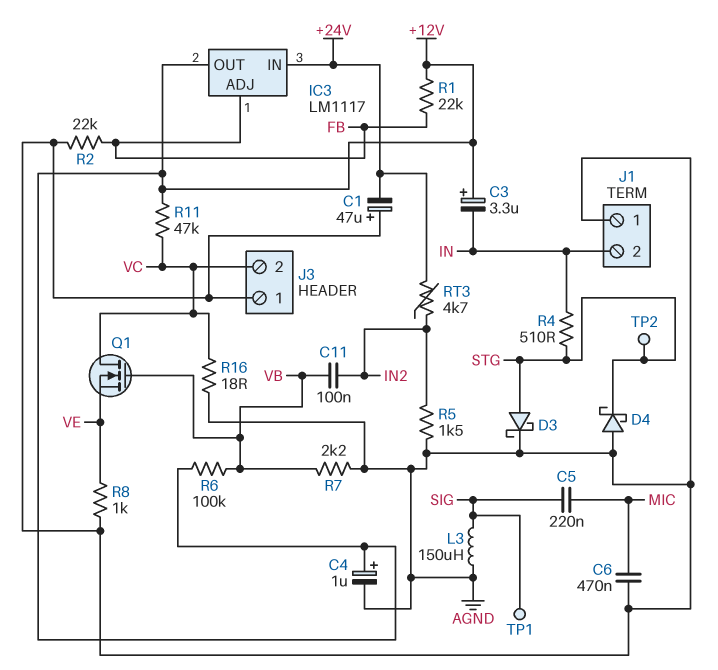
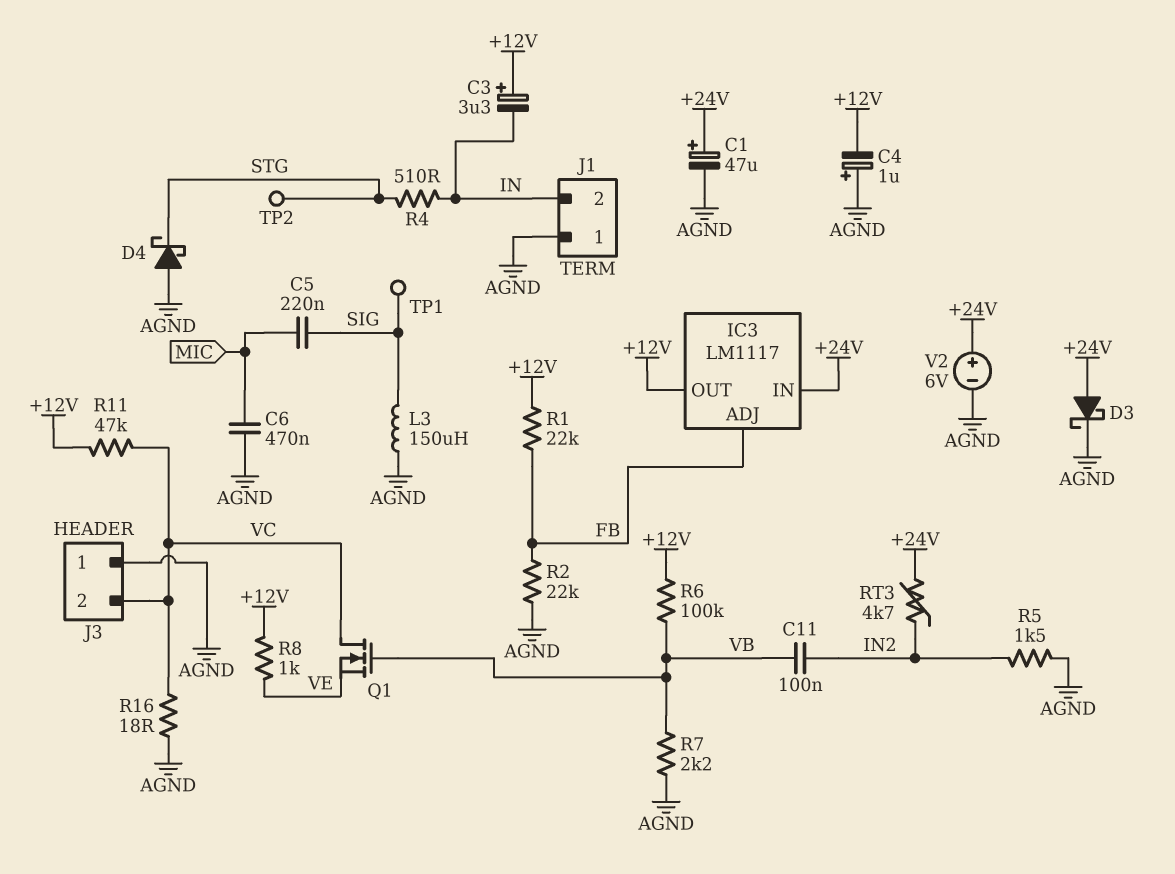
C1: 47uF (plus AGND, minus +24V) -> 47uF (plus +24V, minus AGND)
C4: 1uF (plus +12V, minus AGND) -> 1uF (plus AGND, minus +12V)
D3: schottky (A STG, K AGND) -> schottky (A +24V, K AGND)
R8: 1k (AGND, VE) -> 1k (+12V, VE)
V2: none -> 6V (plus +24V, minus AGND)

